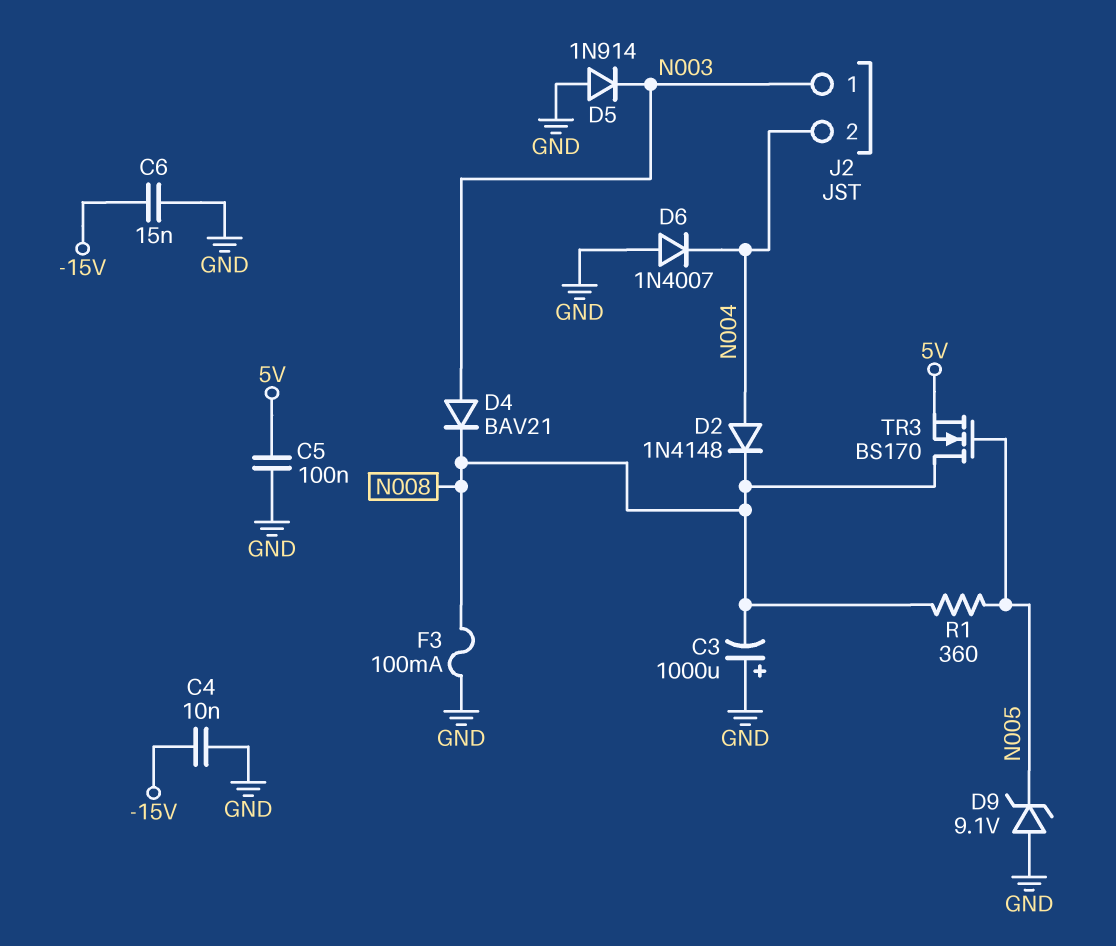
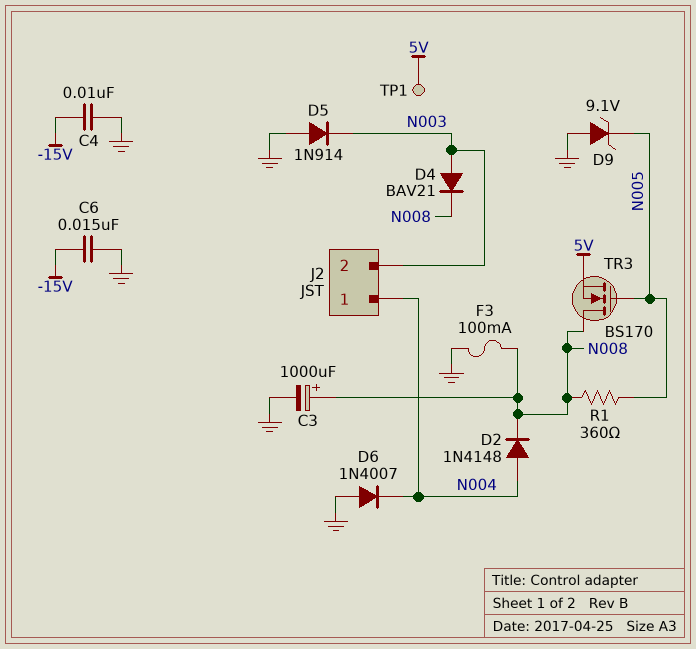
C3: 1000uF (plus GND, minus N008) -> 1000uF (plus N008, minus GND)
C5: 100nF (5V, GND) -> none
J2 pin 1: N003 -> N004
J2 pin 2: N004 -> N003
TP1: none -> test point (5V)

